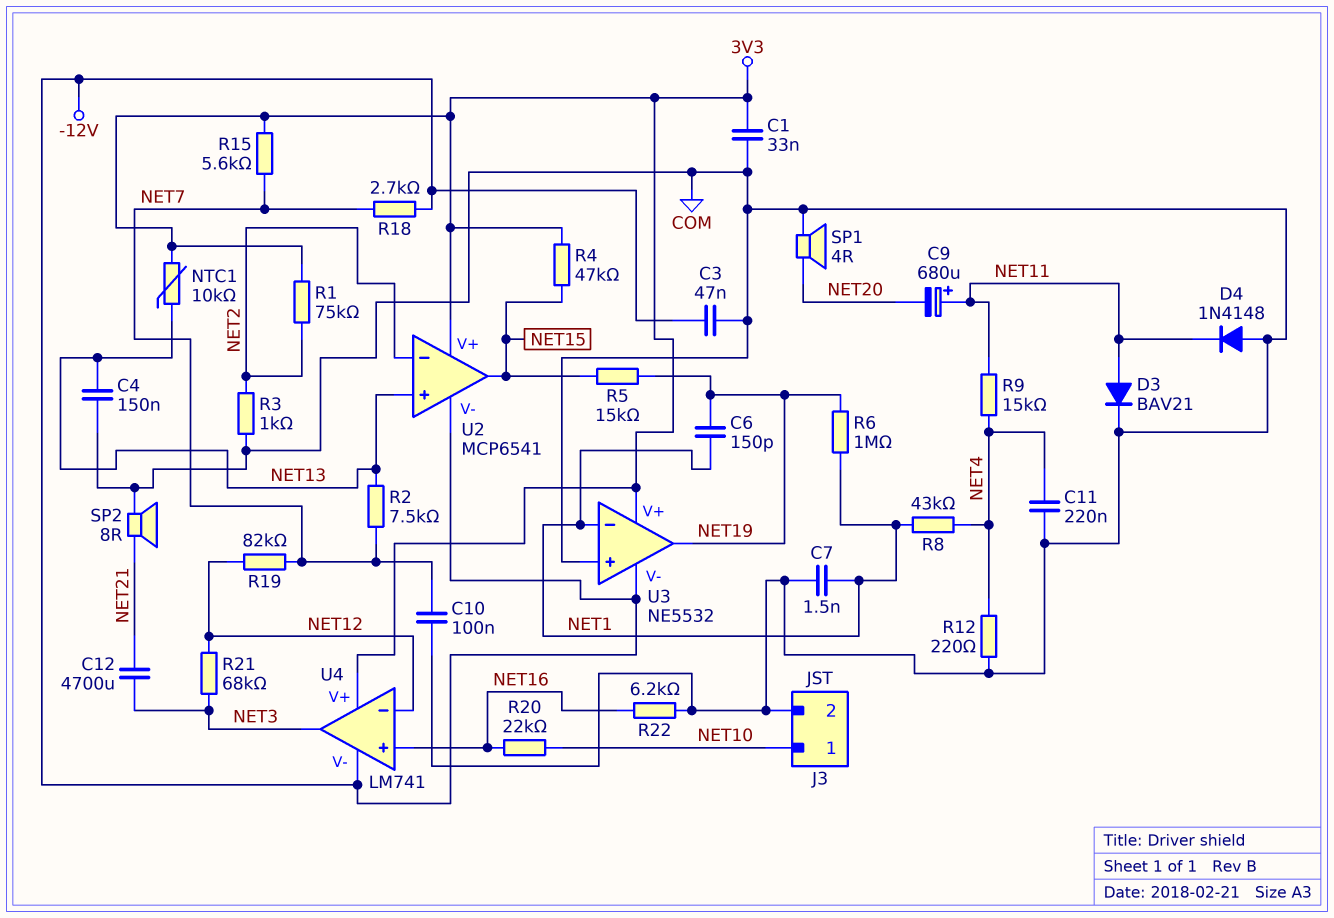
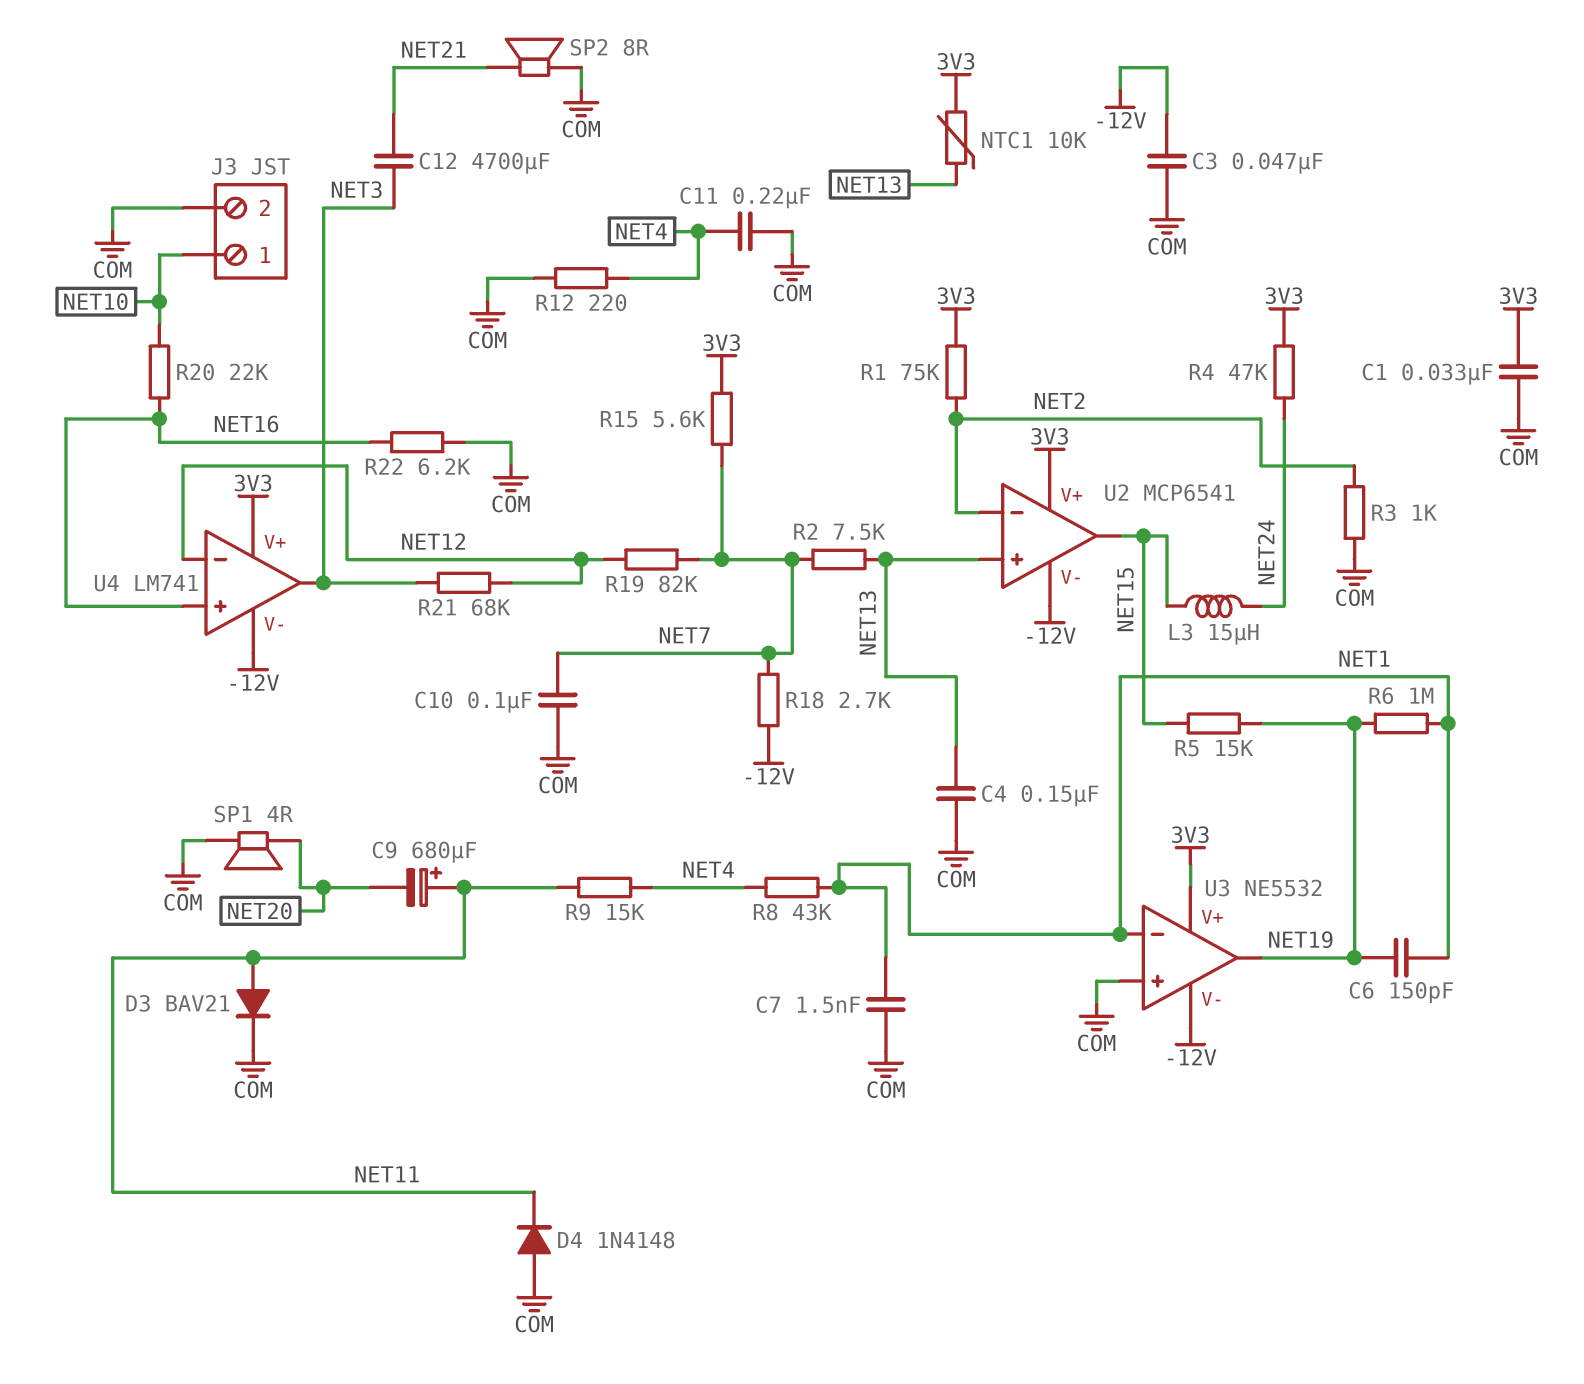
L3: none -> 15uH (NET15, NET24)
R4: 47k (3V3, NET15) -> 47k (3V3, NET24)

